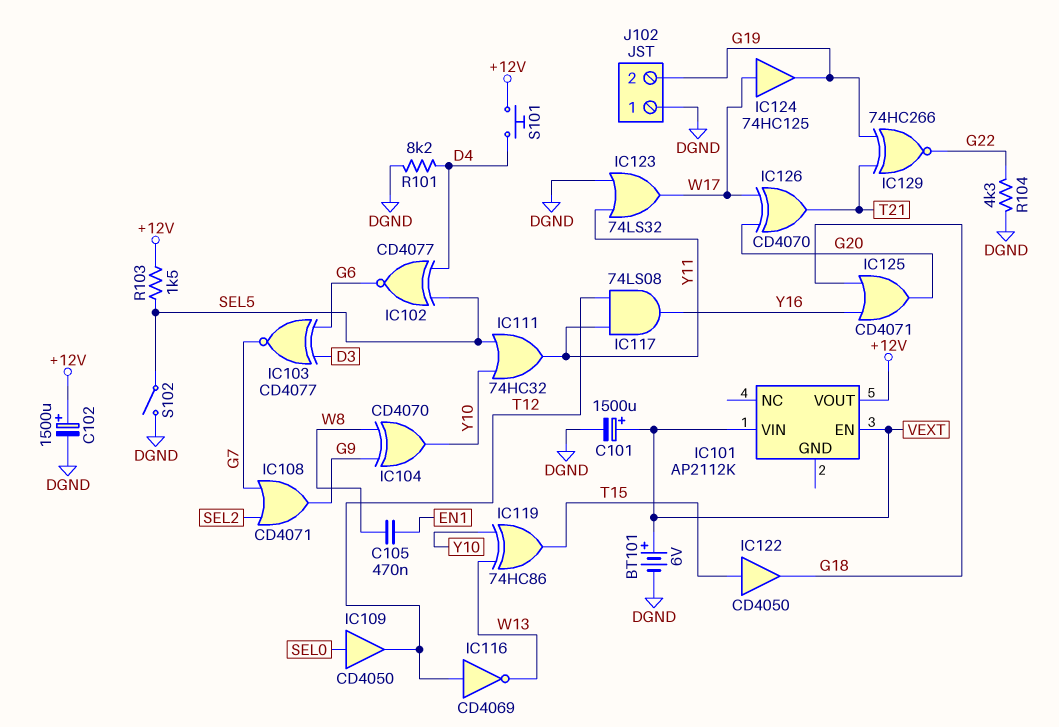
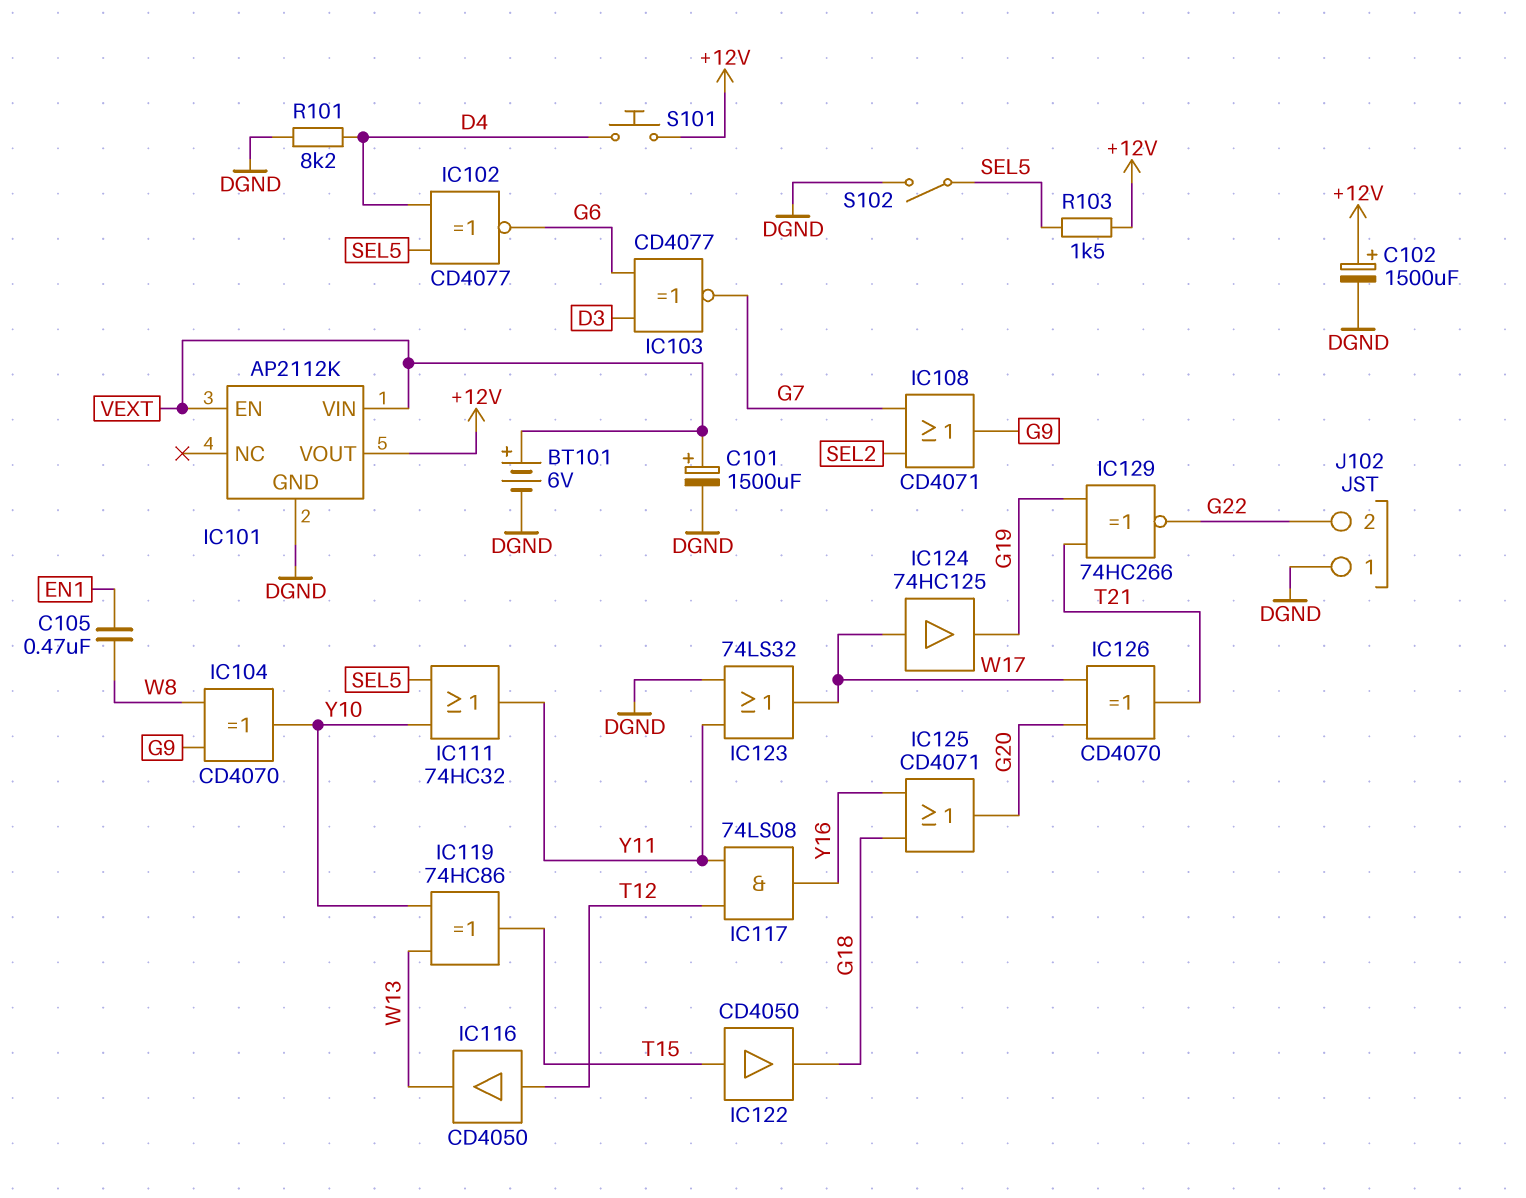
IC101 pin GND: none -> DGND
IC109: buffer CD4050 (in SEL0, out T12) -> none
IC116: NOT CD4069 (in T12, out W13) -> buffer CD4050 (in T12, out W13)
J102 pin 2: G19 -> G22
R104: 4.3k (DGND, G22) -> none

